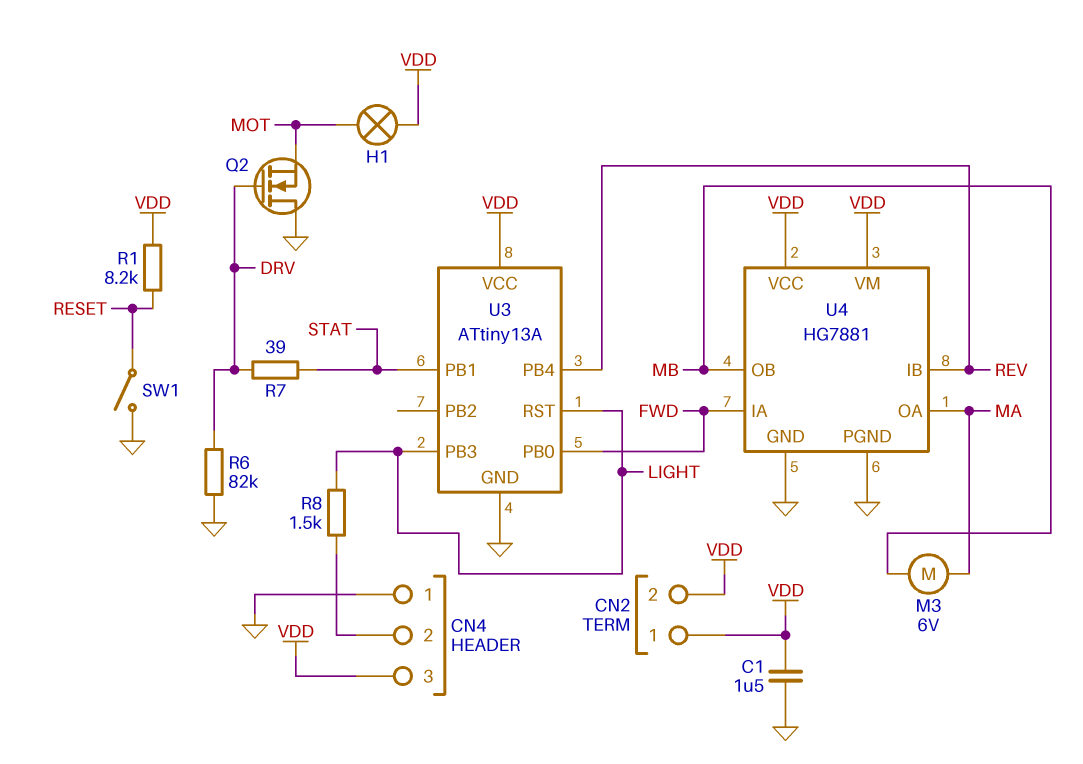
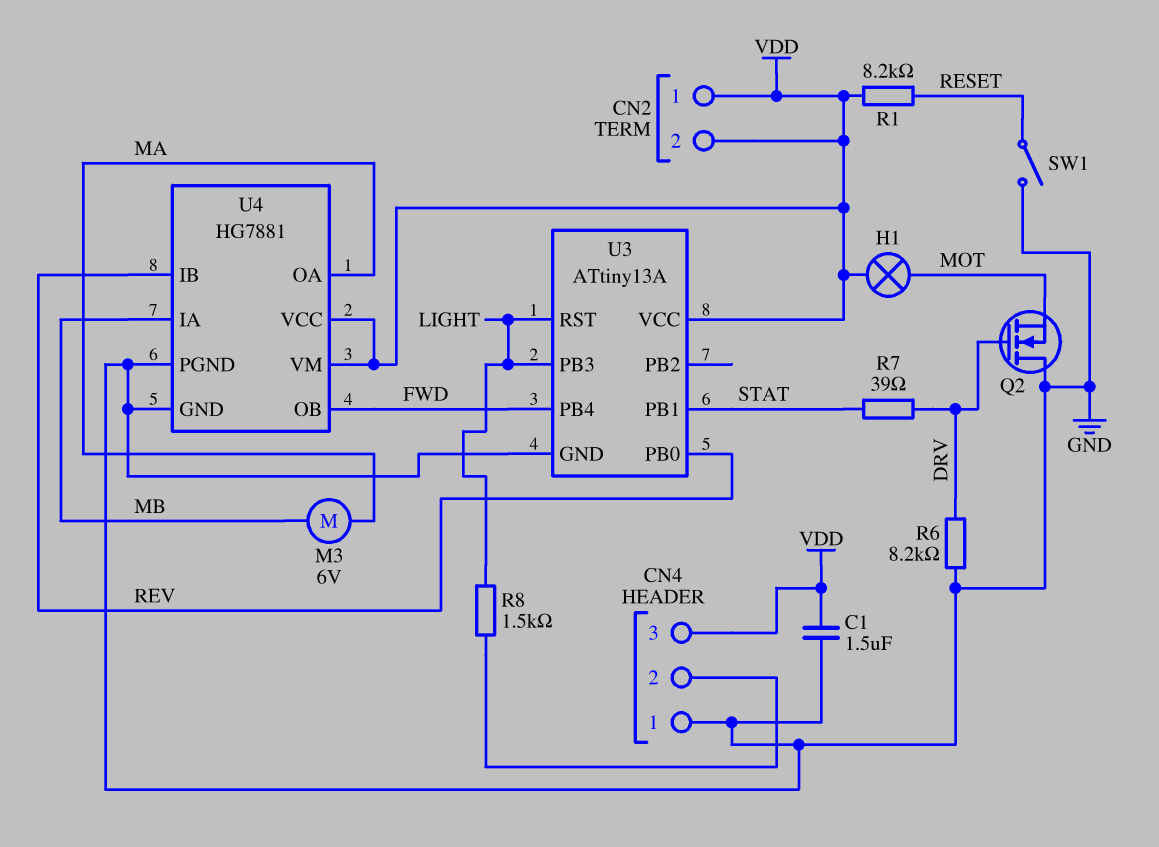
R6: 82k (DRV, GND) -> 8.2k (DRV, GND)
U3 pin PB0: FWD -> REV
U3 pin PB4: REV -> FWD
U4 pin IA: FWD -> MB
U4 pin OB: MB -> FWD

